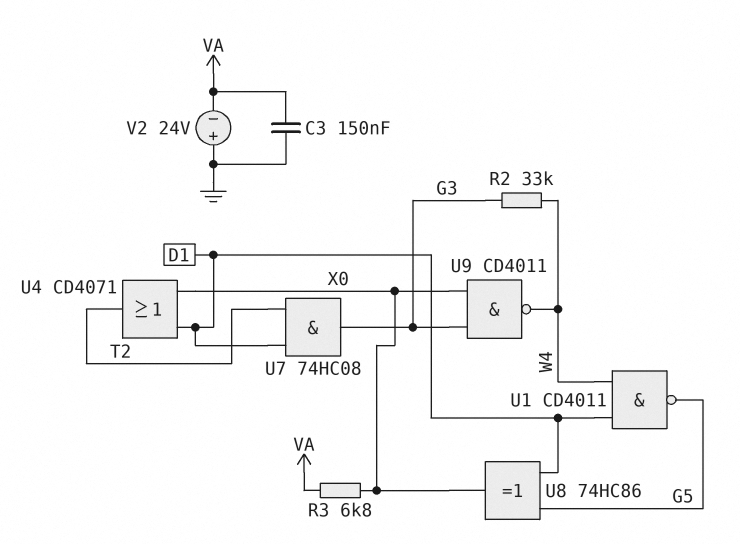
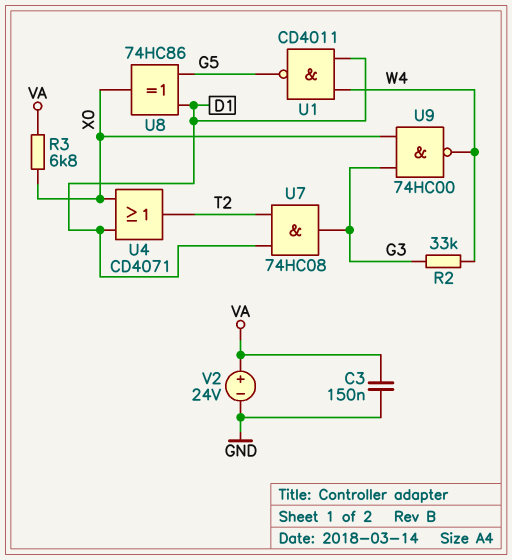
U9: NAND CD4011 (in G3, in X0, out W4) -> NAND 74HC00 (in G3, in X0, out W4)
V2: 24V (plus GND, minus VA) -> 24V (plus VA, minus GND)

